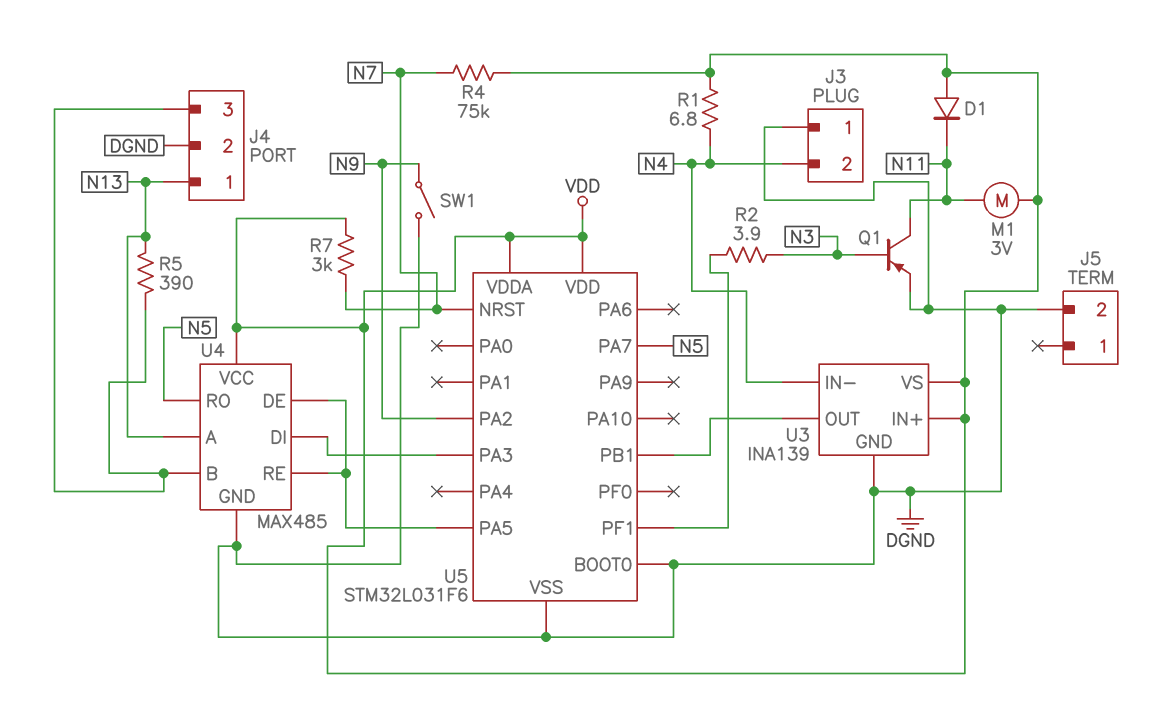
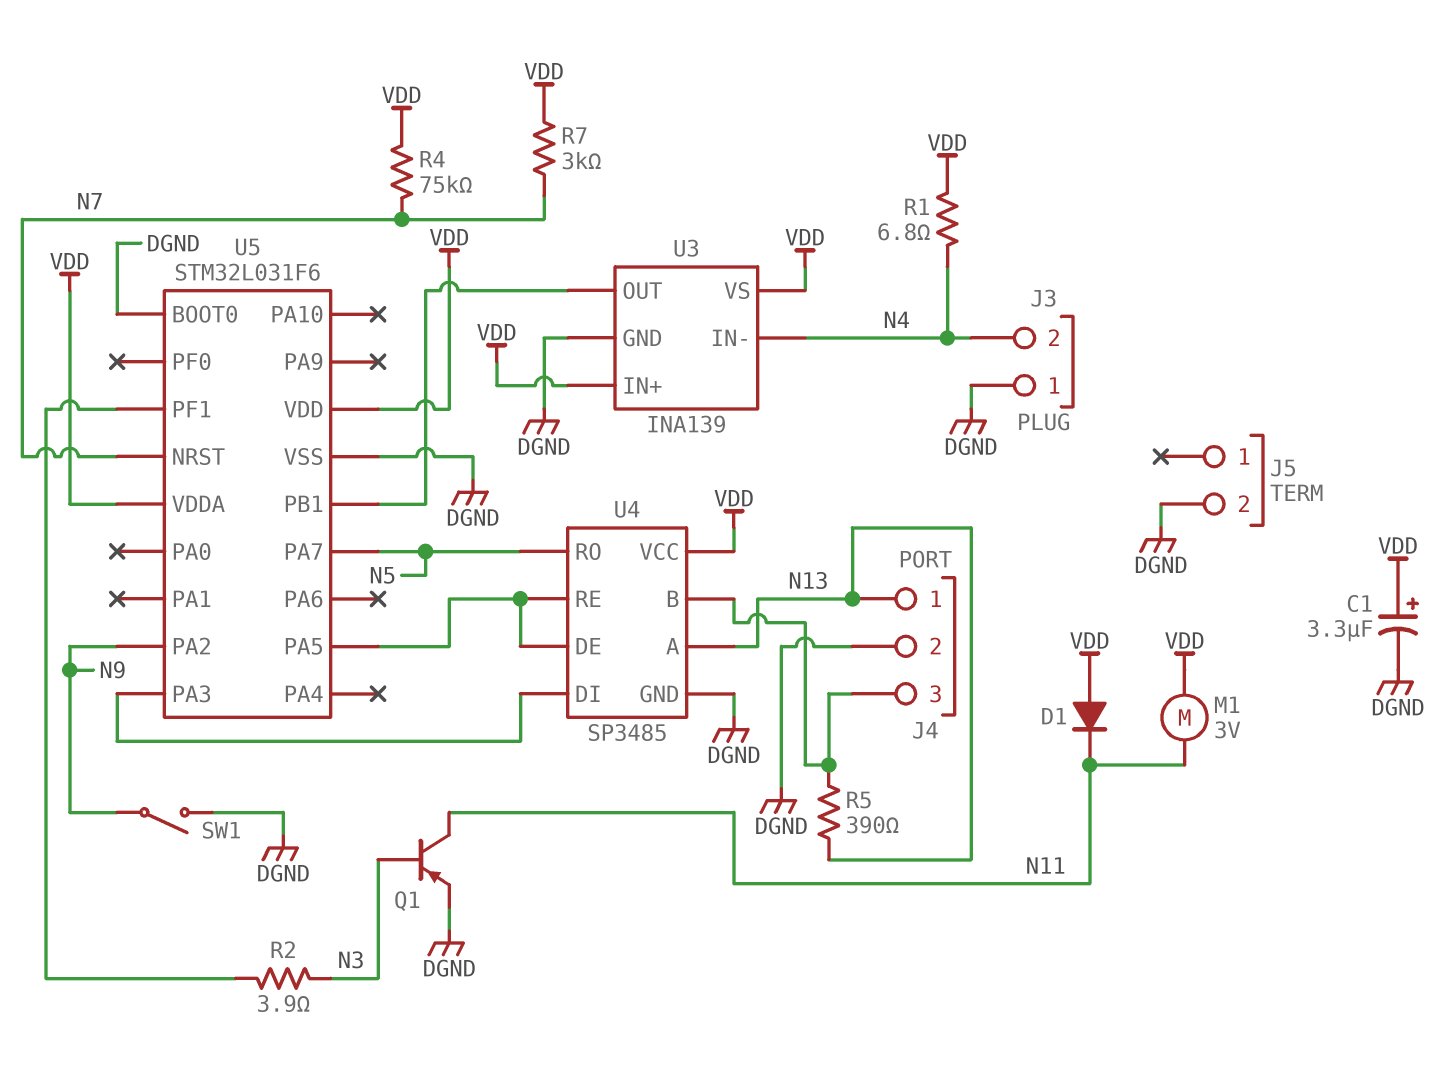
C1: none -> 3.3uF (plus VDD, minus DGND)
U4: MAX485 -> SP3485

